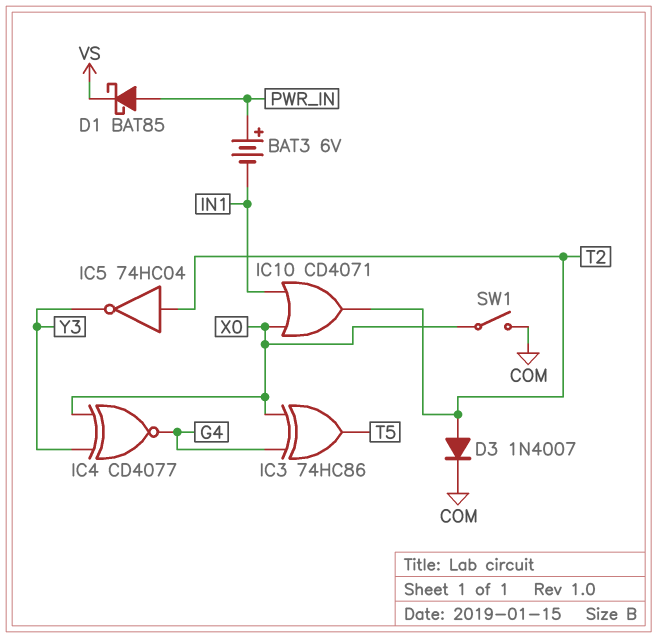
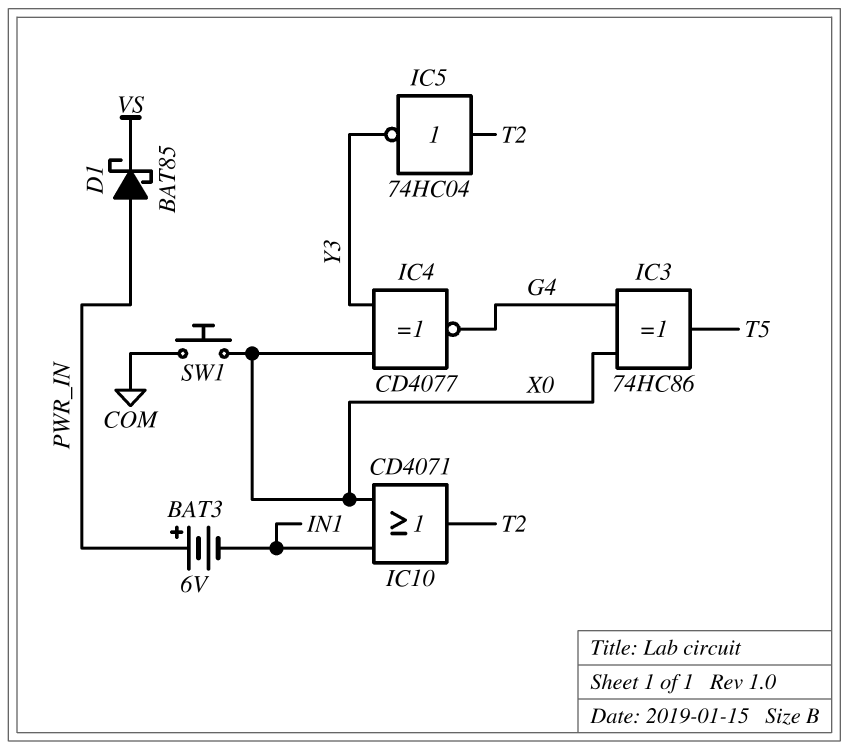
D3: diode 1N4007 (A T2, K COM) -> none
SW1: switch (COM, X0) -> button (COM, X0)

